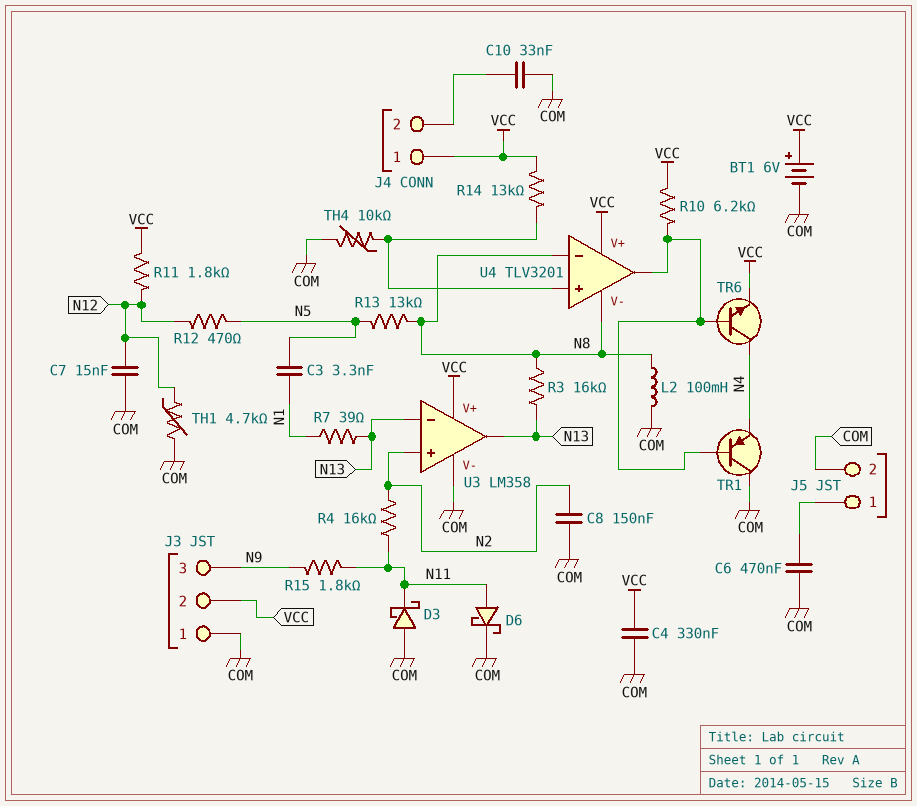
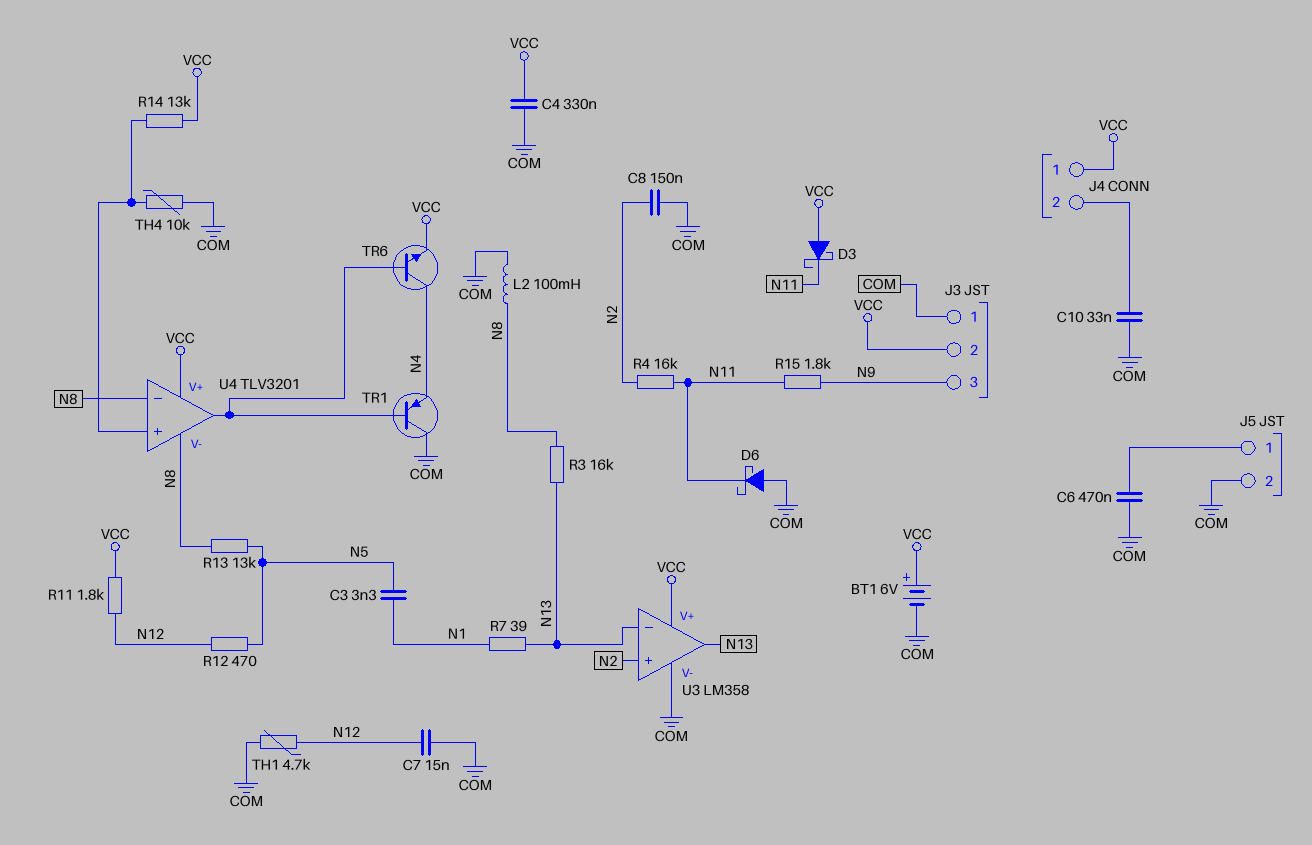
D3: schottky (A COM, K N11) -> schottky (A VCC, K N11)
D6: schottky (A N11, K COM) -> schottky (A COM, K N11)
R10: 6.2k (U4/out, VCC) -> none

